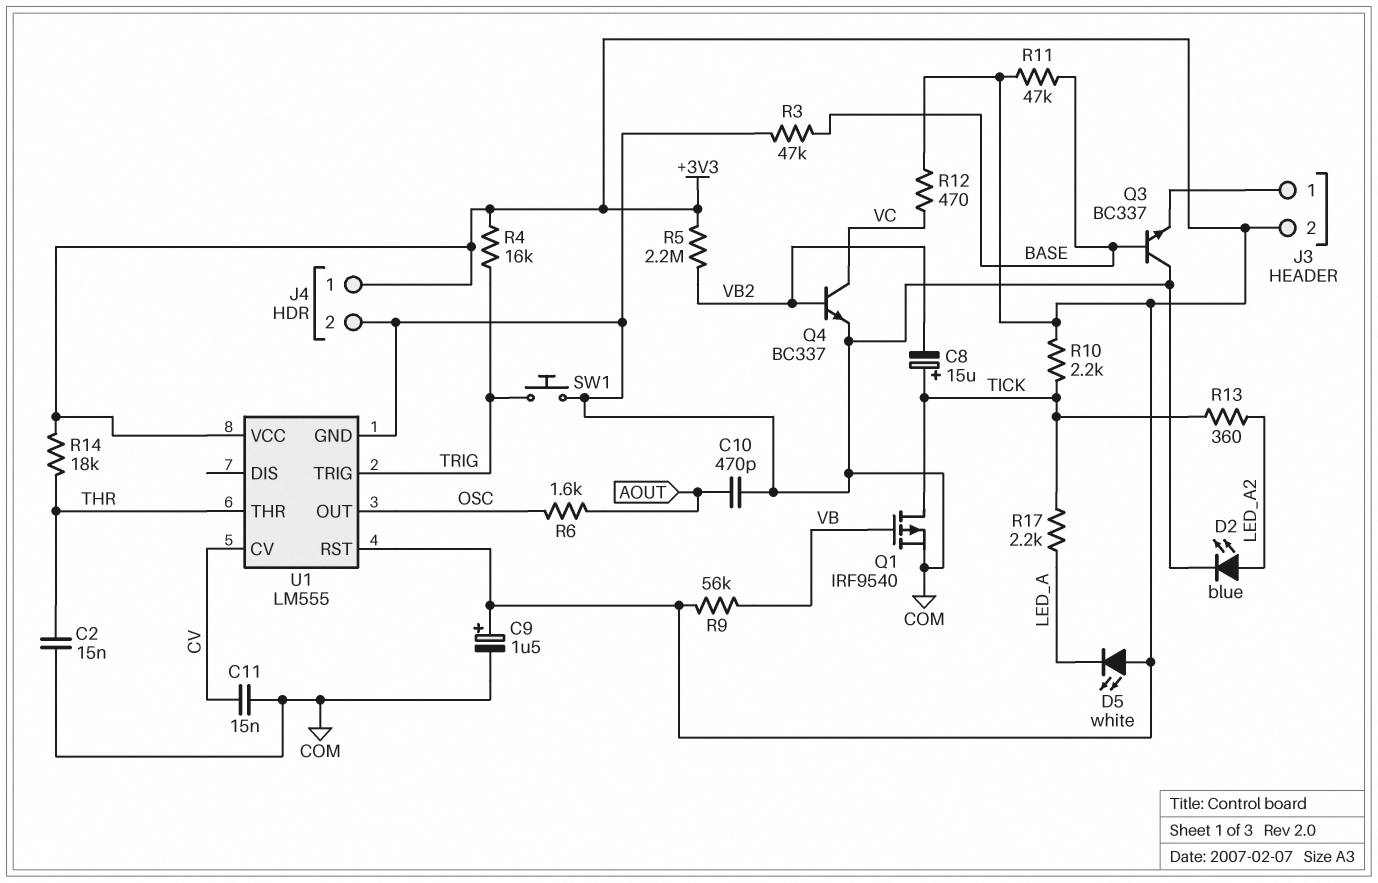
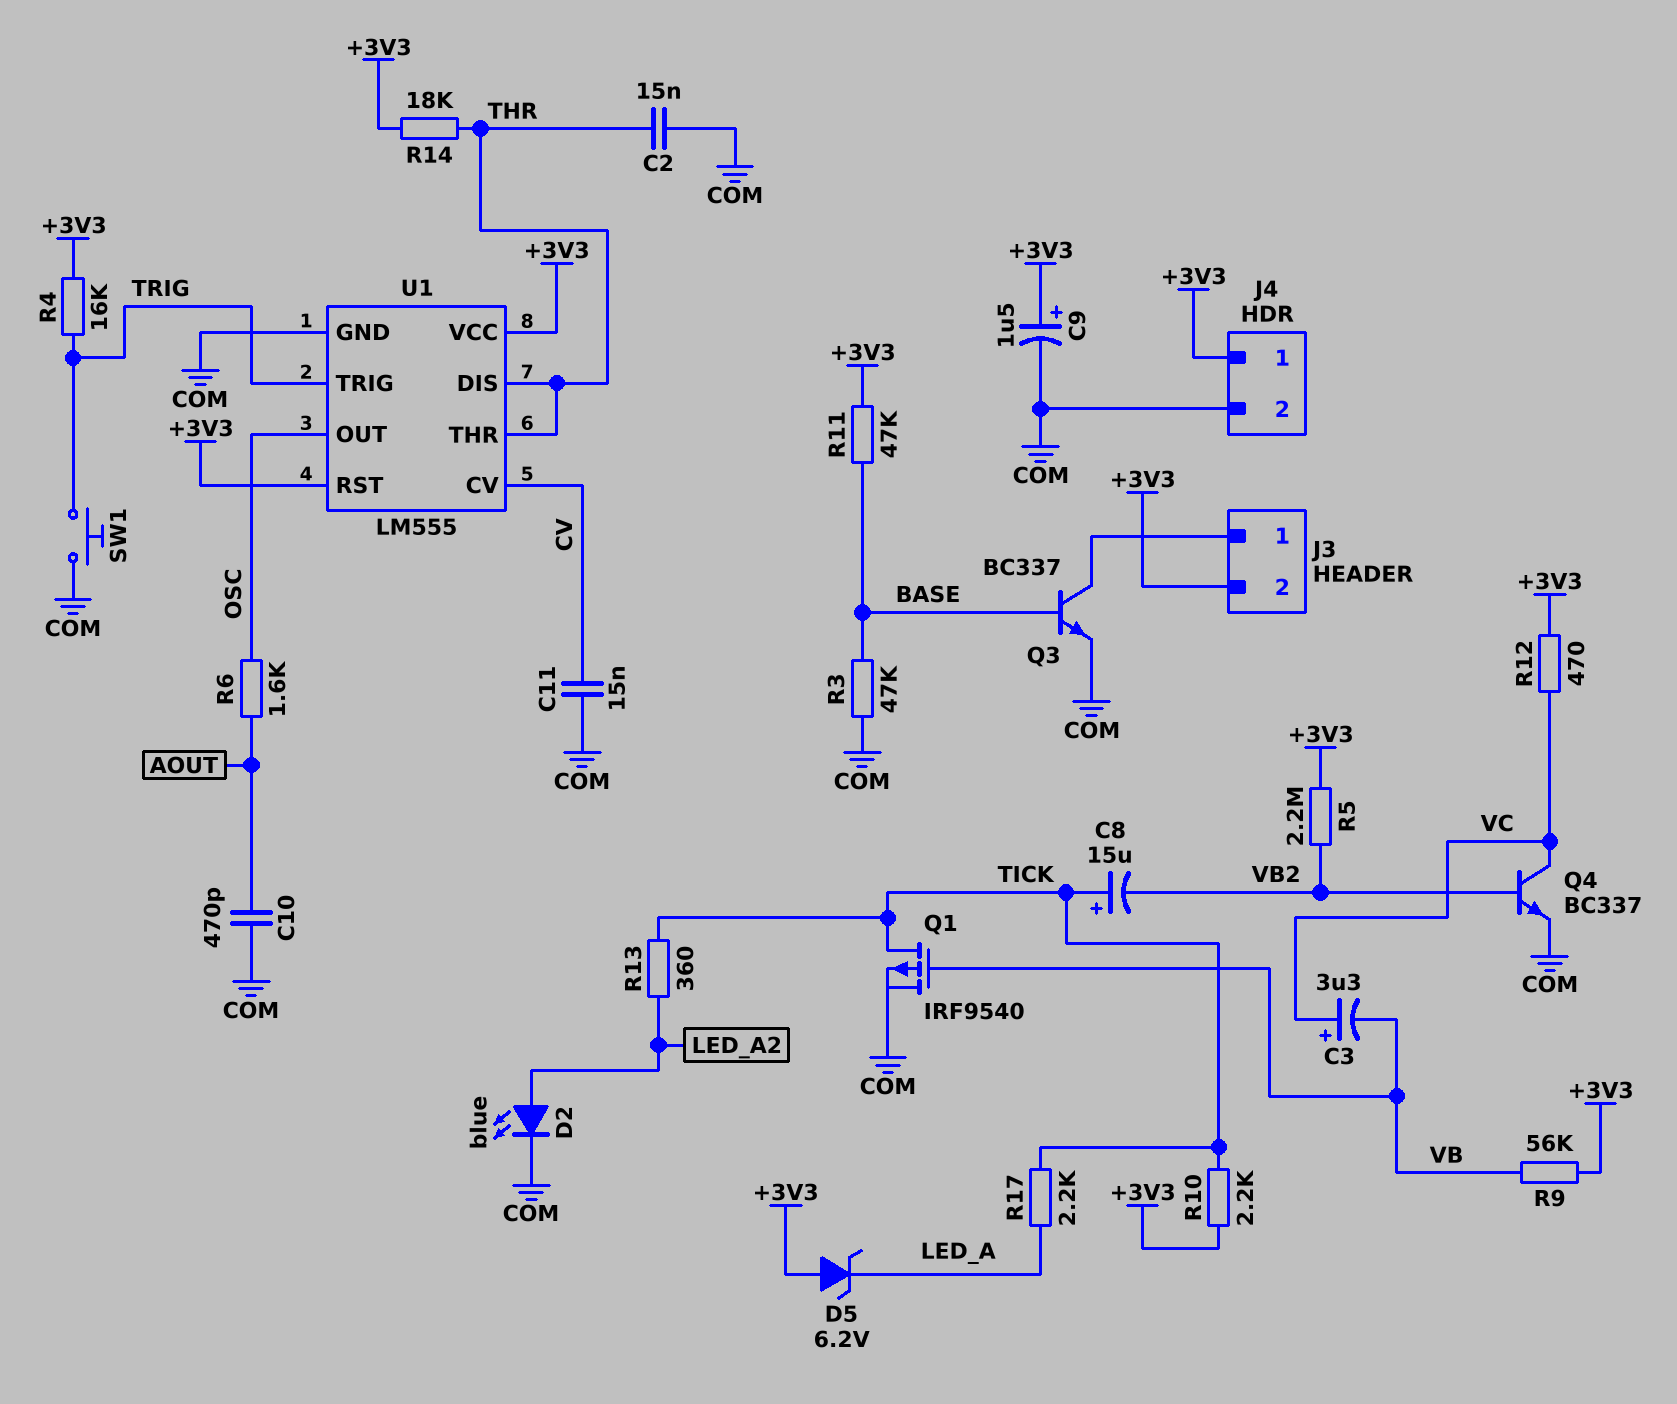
C3: none -> 3.3uF (plus VC, minus VB)
D5: LED white (A +3V3, K LED_A) -> zener 6.2V (A +3V3, K LED_A)
Q3: NPN BC337 (B BASE, C COM, E J3/1) -> NPN BC337 (B BASE, C J3/1, E COM)
U1 pin DIS: none -> THR

